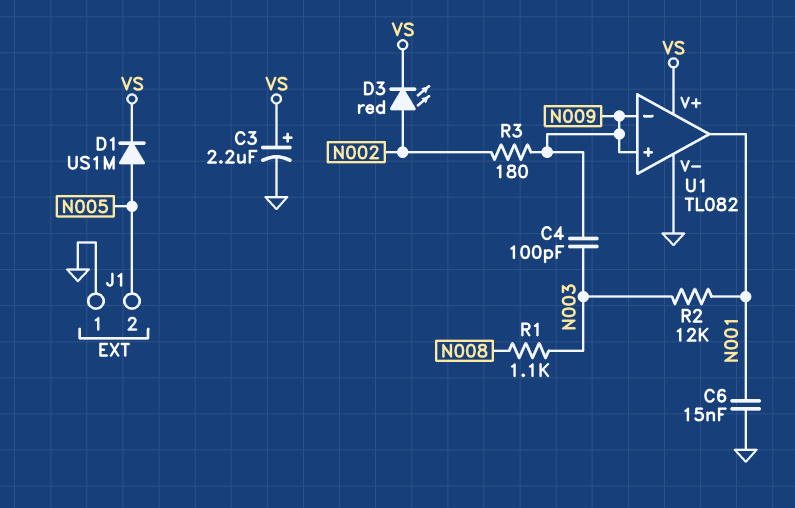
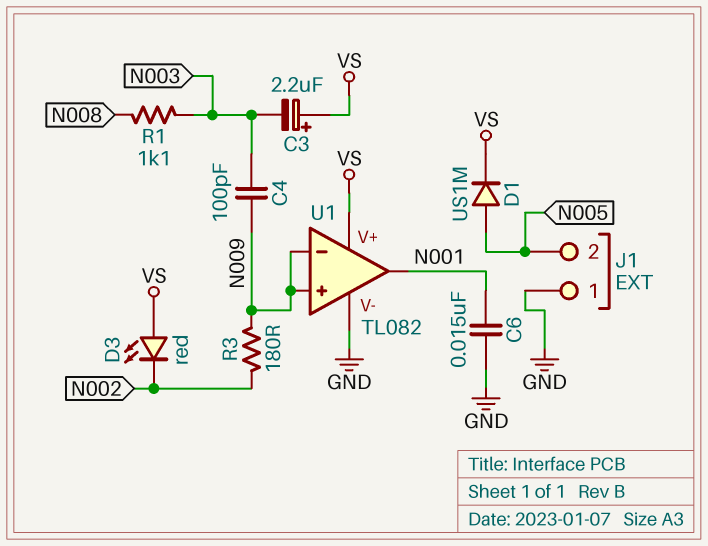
C3: 2.2uF (plus VS, minus GND) -> 2.2uF (plus VS, minus N003)
D3: LED red (A N002, K VS) -> LED red (A VS, K N002)
R2: 12k (N001, N003) -> none

